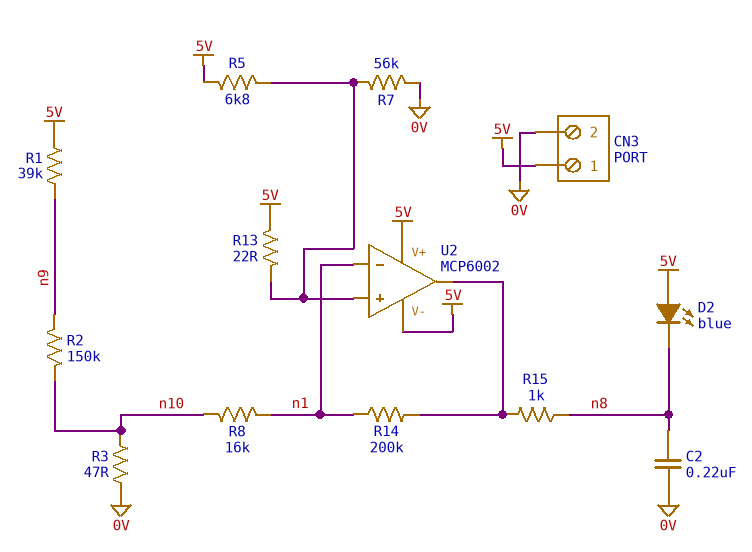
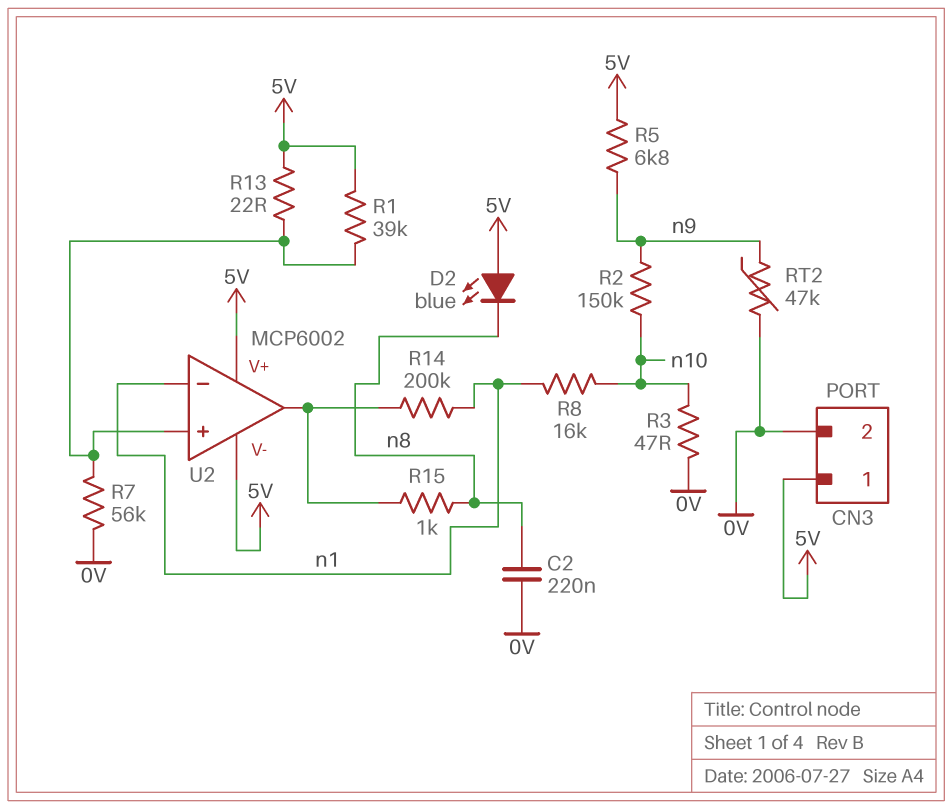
R1: 39k (5V, n9) -> 39k (5V, U2/in+)
R5: 6.8k (5V, U2/in+) -> 6.8k (5V, n9)
RT2: none -> 47k (0V, n9)

